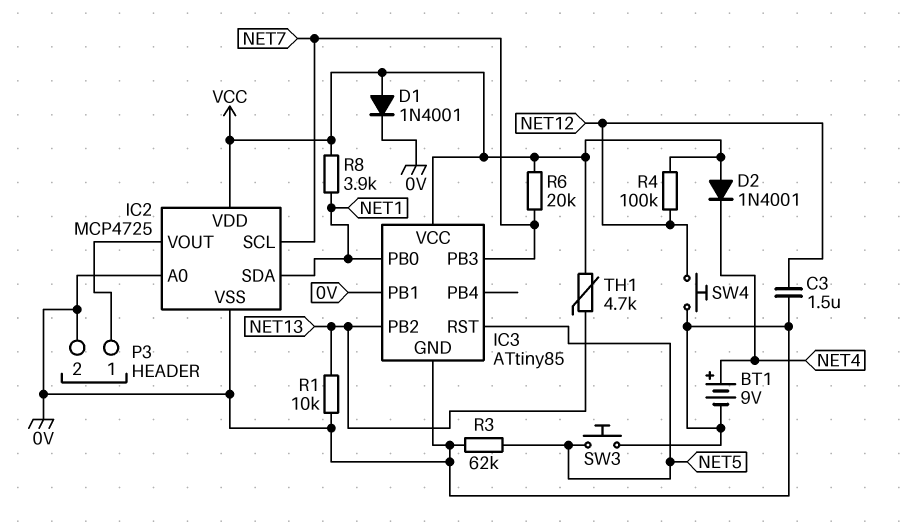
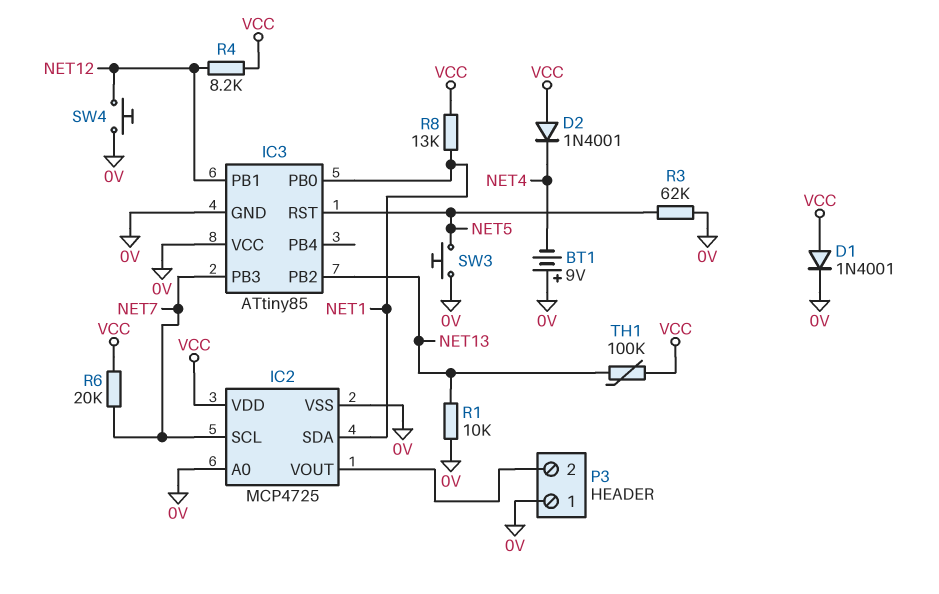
BT1: 9V (plus NET4, minus 0V) -> 9V (plus 0V, minus NET4)
C3: 1.5uF (0V, NET12) -> none
IC3 pin PB1: 0V -> NET12
IC3 pin VCC: VCC -> 0V
P3 pin 1: IC2/VOUT -> 0V
P3 pin 2: 0V -> IC2/VOUT
R4: 100k (NET12, VCC) -> 8.2k (NET12, VCC)
R8: 3.9k (NET1, VCC) -> 13k (NET1, VCC)
TH1: 4.7k (NET13, VCC) -> 100k (NET13, VCC)

